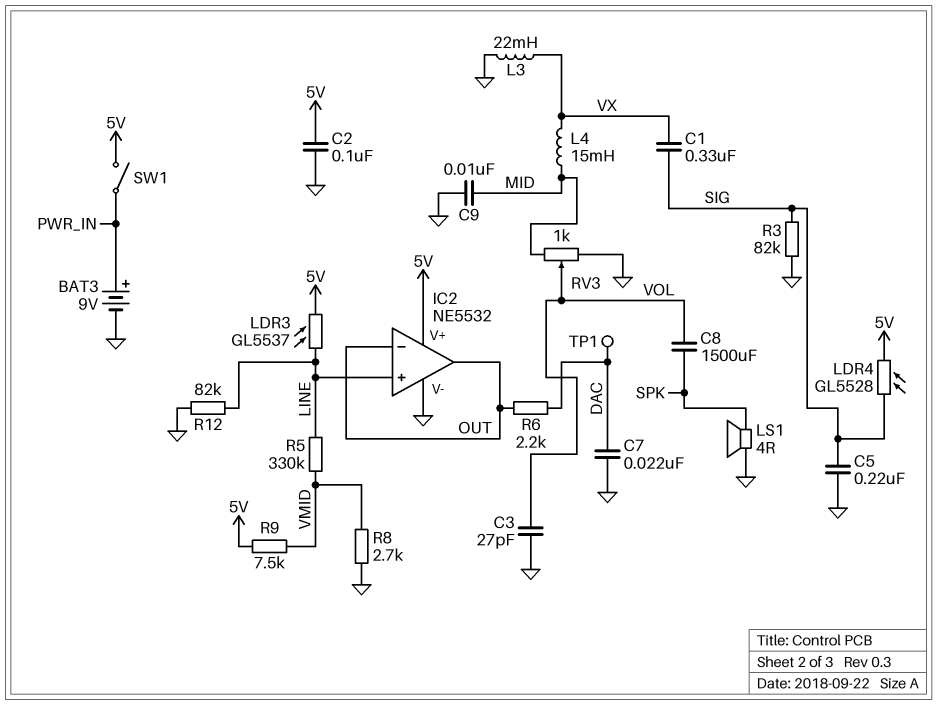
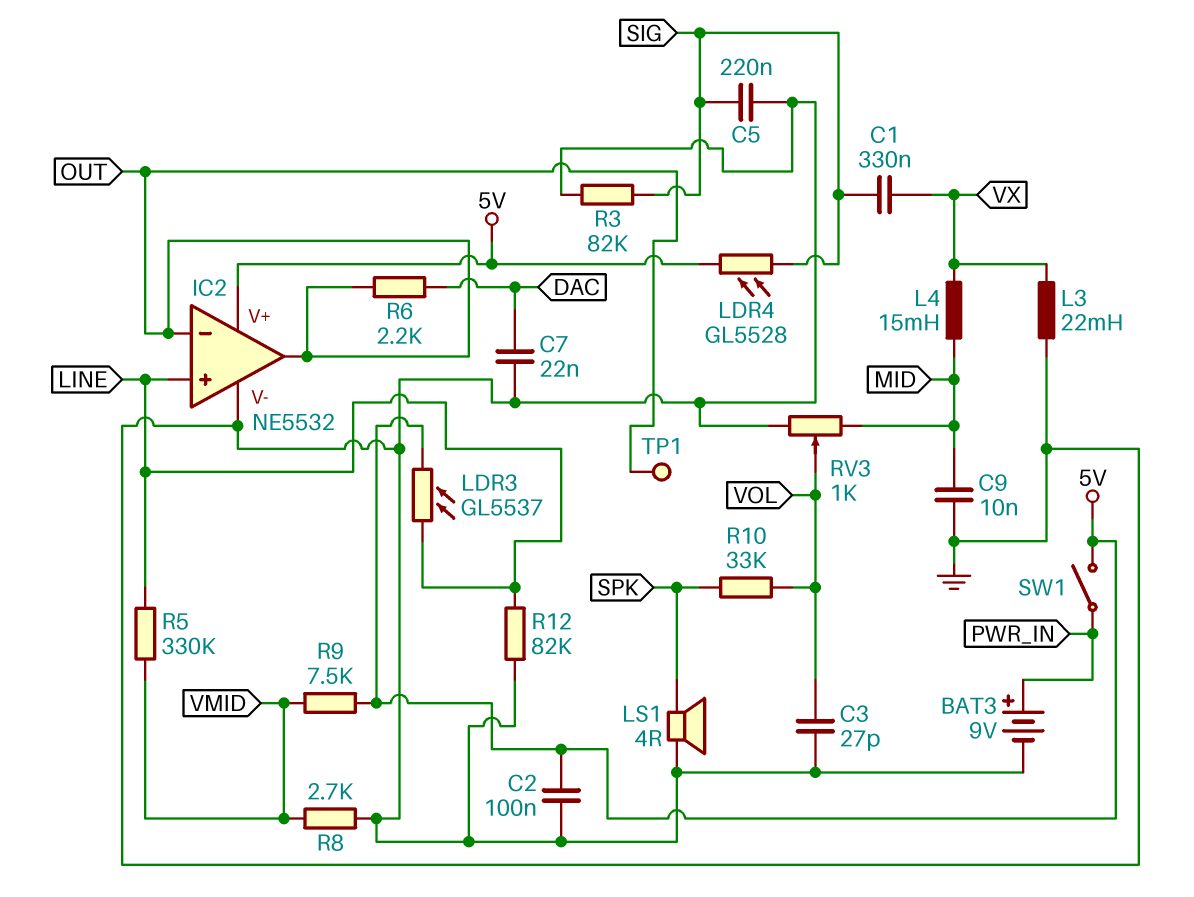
C8: 1500uF (SPK, VOL) -> none
R10: none -> 33k (SPK, VOL)
TP1: test point (DAC) -> test point (OUT)

